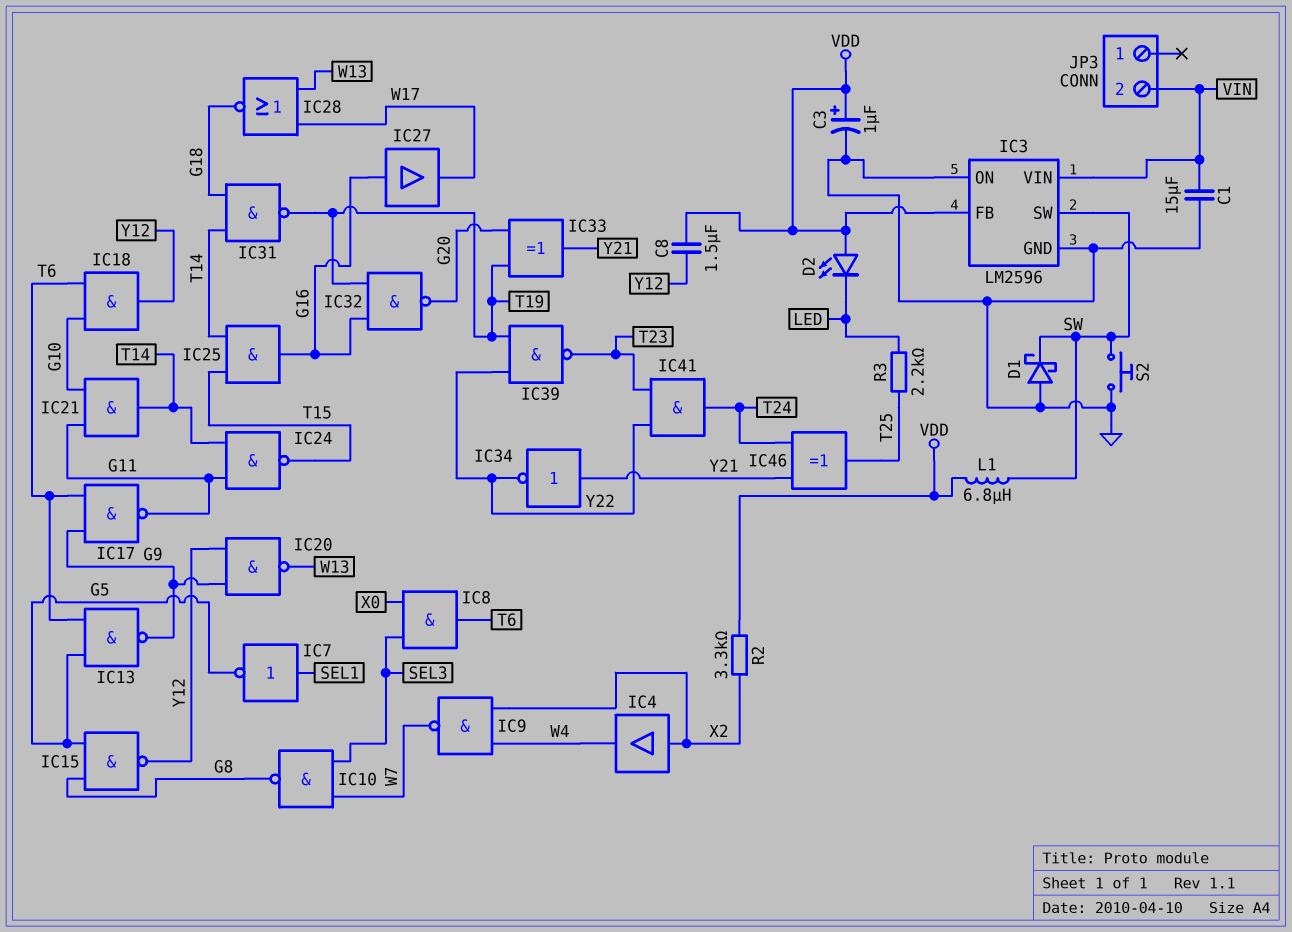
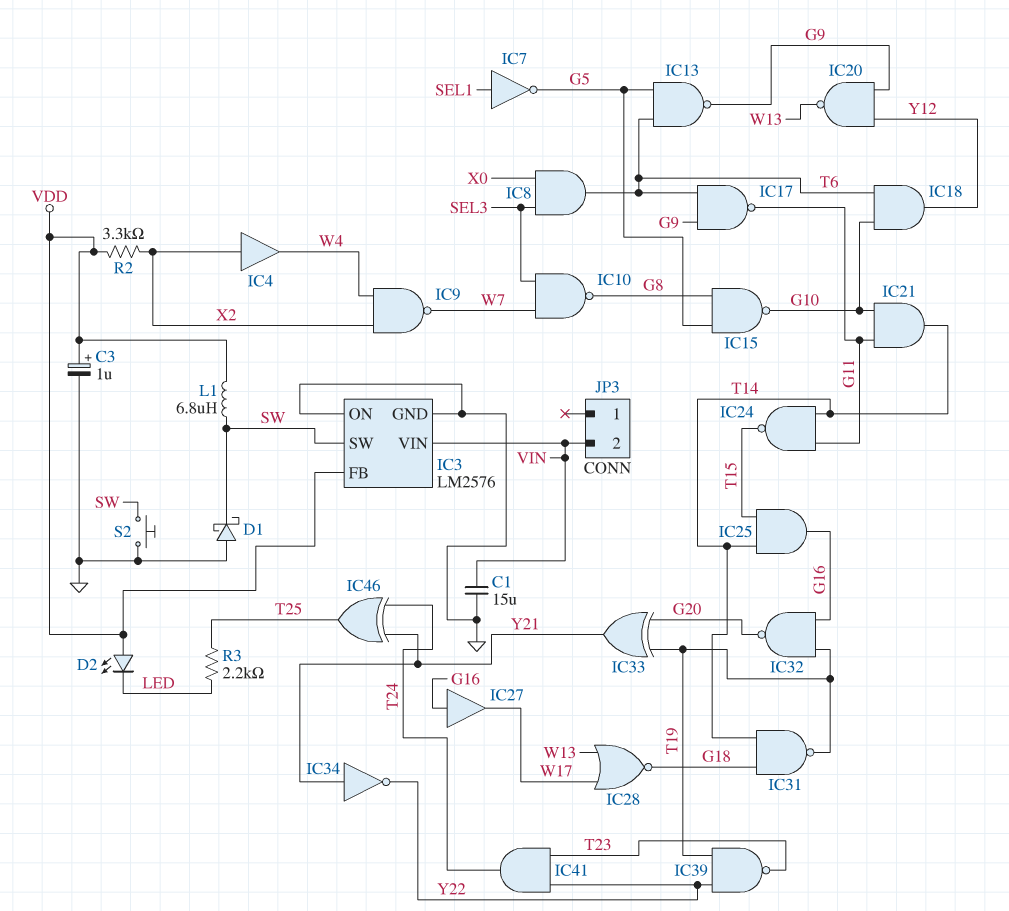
C8: 1.5uF (VDD, Y12) -> none
IC3: LM2596 -> LM2576
IC15: NAND (in G5, in G8, out Y12) -> NAND (in G5, in G8, out G10)

